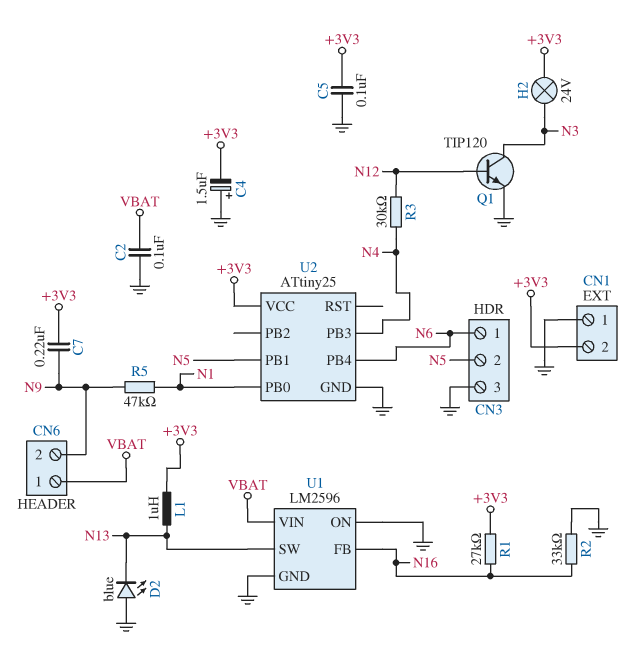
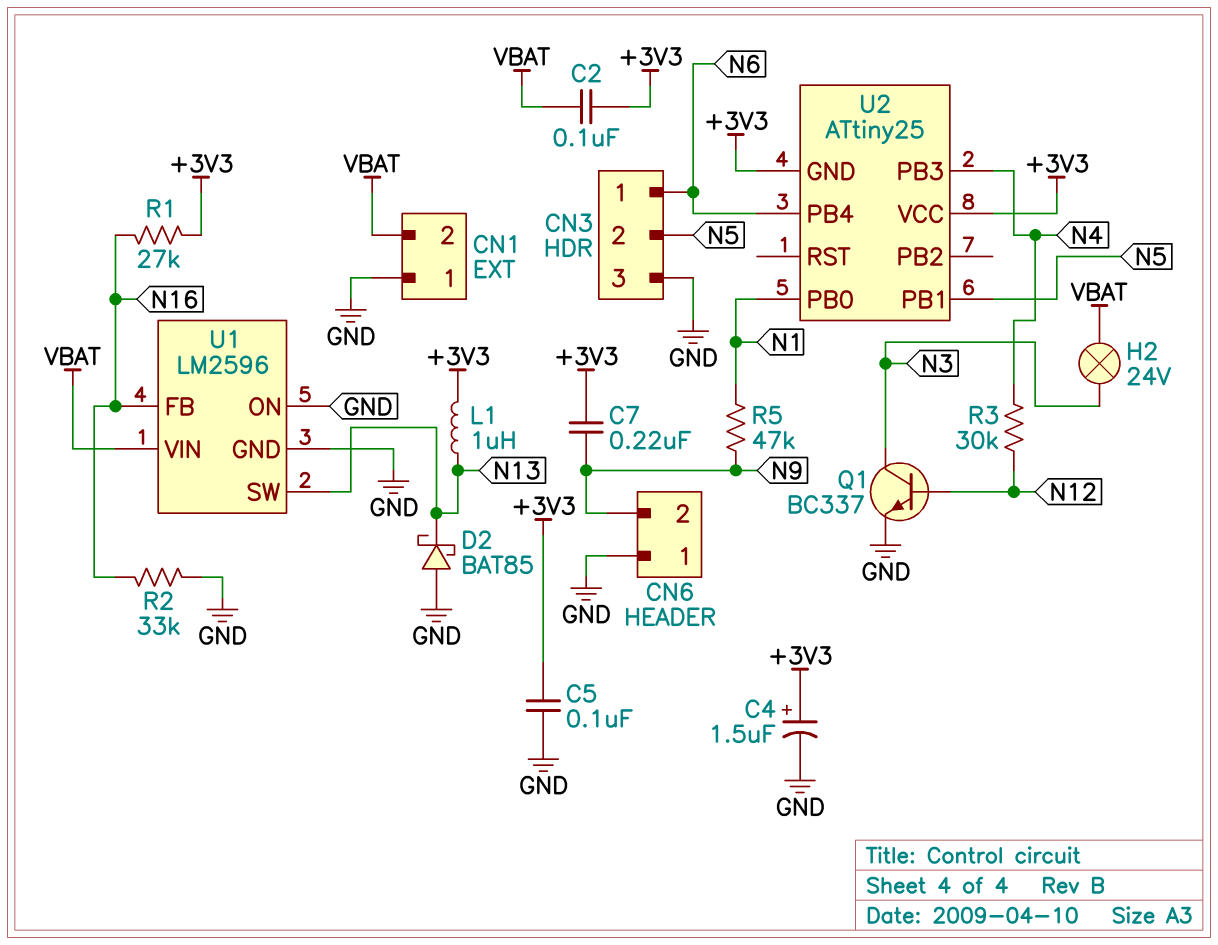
C2: 100nF (GND, VBAT) -> 100nF (+3V3, VBAT)
C4: 1.5uF (plus GND, minus +3V3) -> 1.5uF (plus +3V3, minus GND)
CN1 pin 2: +3V3 -> VBAT
CN6 pin 1: VBAT -> GND
D2: LED blue (A GND, K N13) -> schottky BAT85 (A GND, K N13)
H2: lamp 24V (+3V3, N3) -> lamp 24V (N3, VBAT)
Q1: NPN TIP120 (B N12, C N3, E GND) -> NPN BC337 (B N12, C N3, E GND)
U2 pin GND: GND -> +3V3

